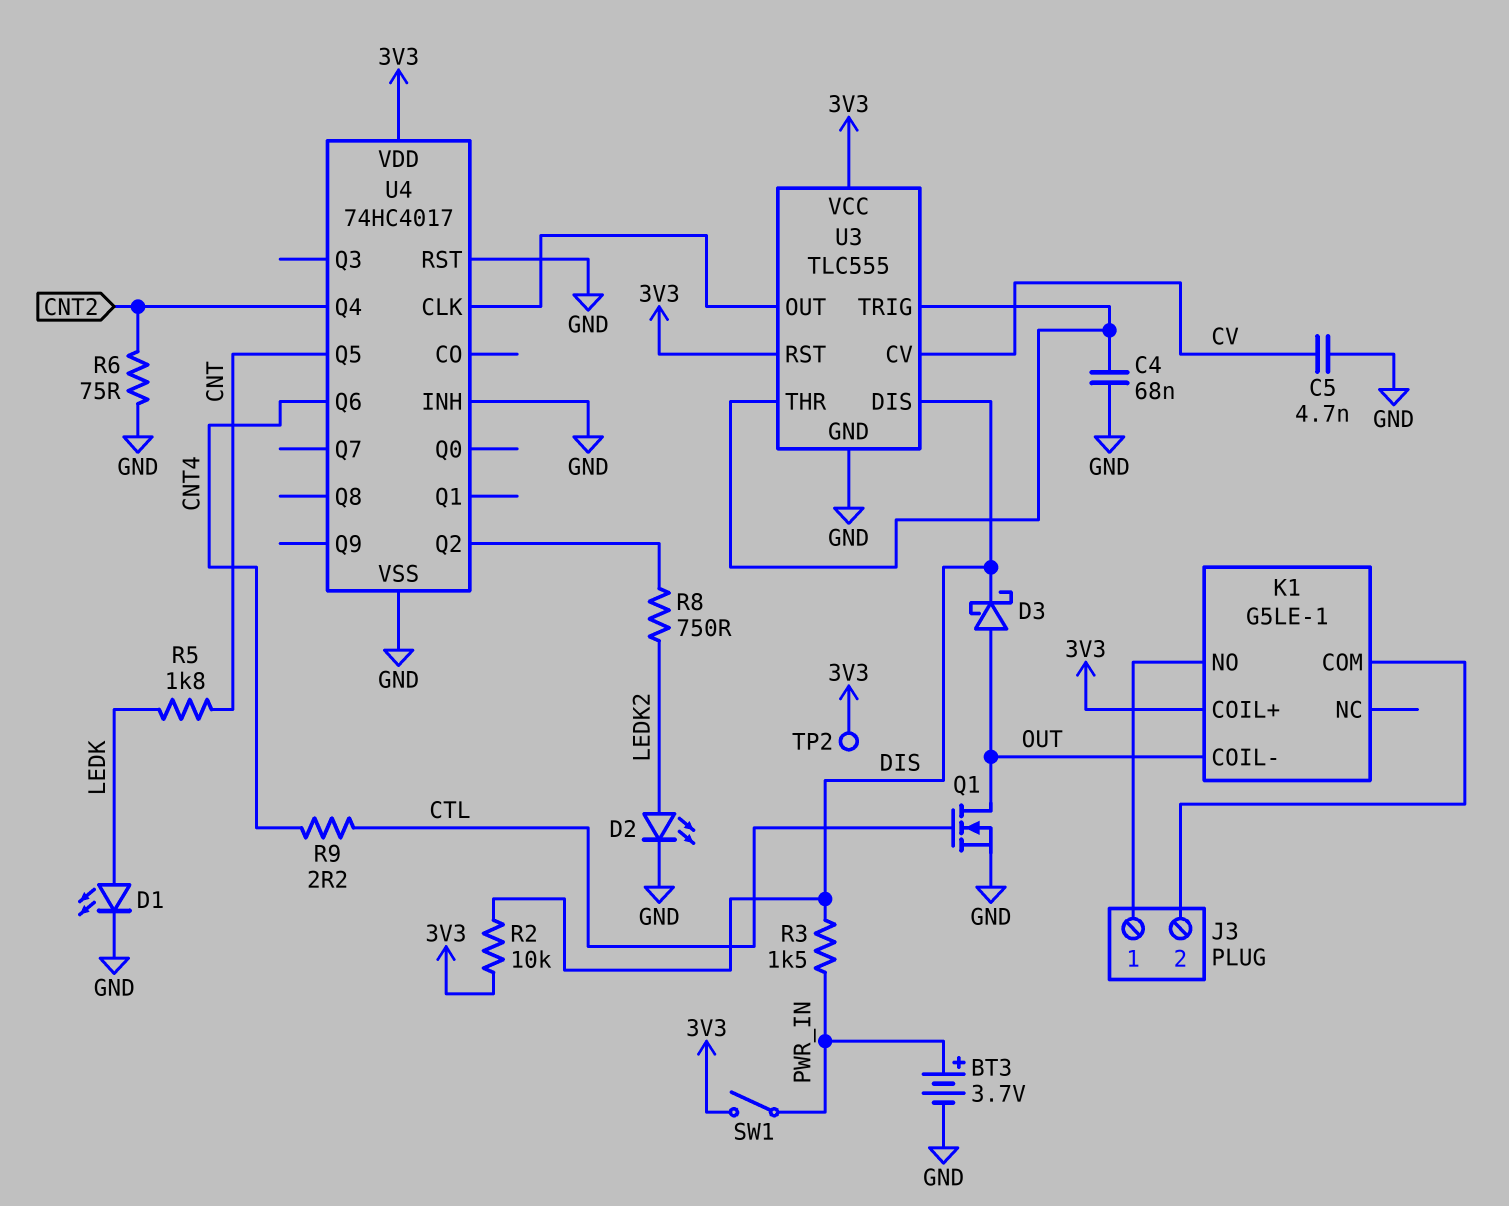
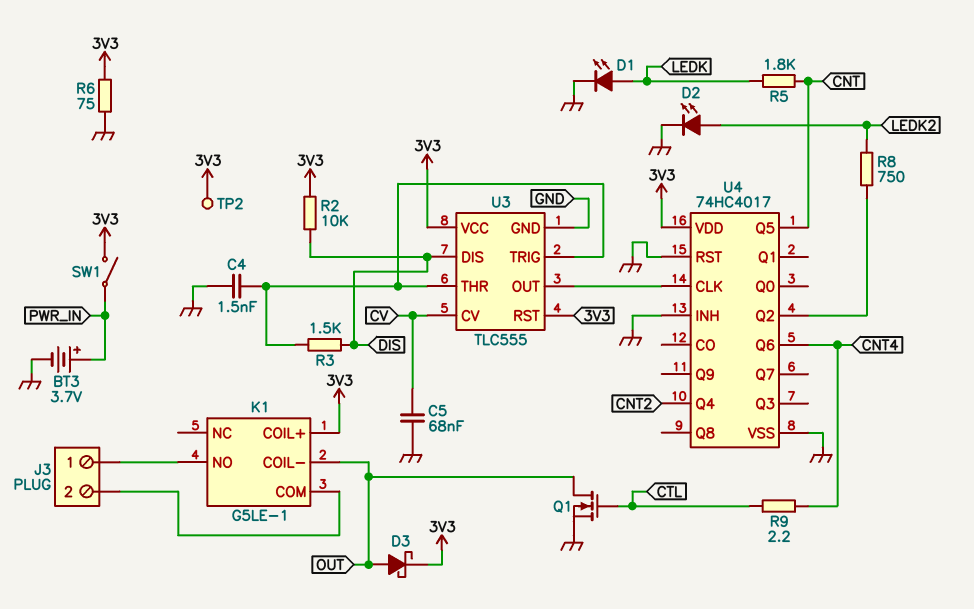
C4: 68nF (GND, U3/THR) -> 1.5nF (GND, U3/THR)
C5: 4.7nF (CV, GND) -> 68nF (CV, GND)
D3: schottky (A OUT, K DIS) -> schottky (A OUT, K 3V3)
R3: 1.5k (DIS, PWR_IN) -> 1.5k (DIS, U3/THR)
R6: 75 (CNT2, GND) -> 75 (3V3, GND)

